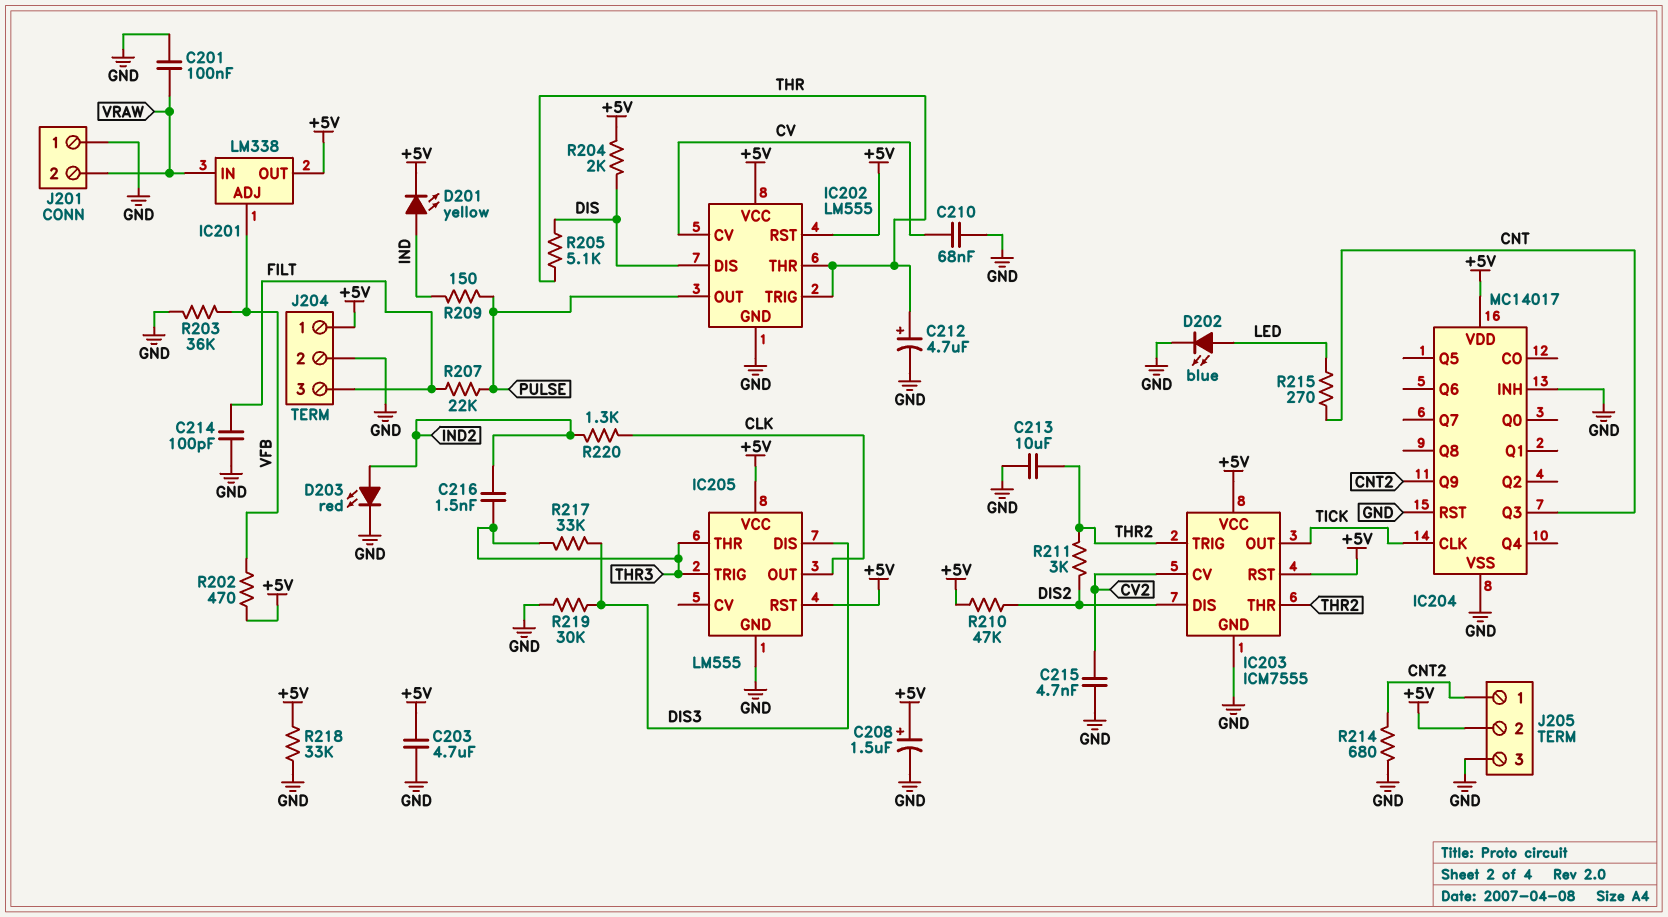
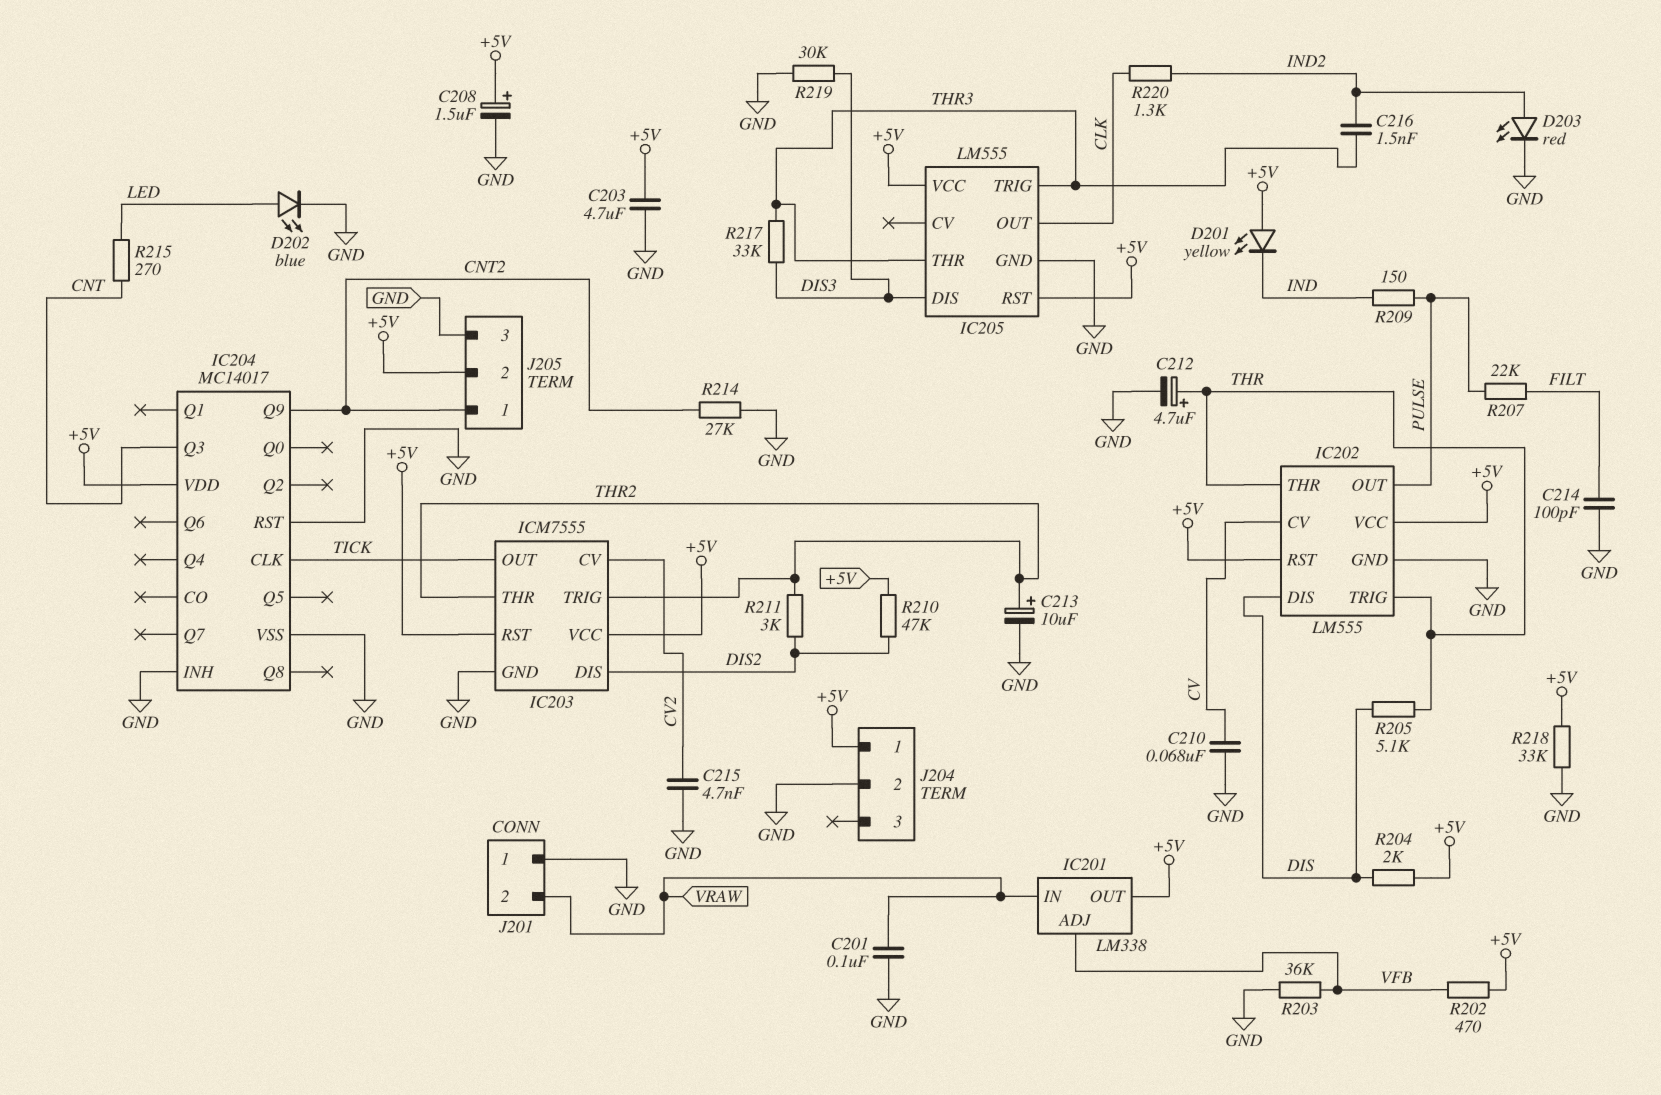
C213: 10uF (GND, THR2) -> 10uF (plus THR2, minus GND)
D201: LED yellow (A IND, K +5V) -> LED yellow (A +5V, K IND)
J204 pin 3: FILT -> none
R214: 680 (CNT2, GND) -> 27k (CNT2, GND)

